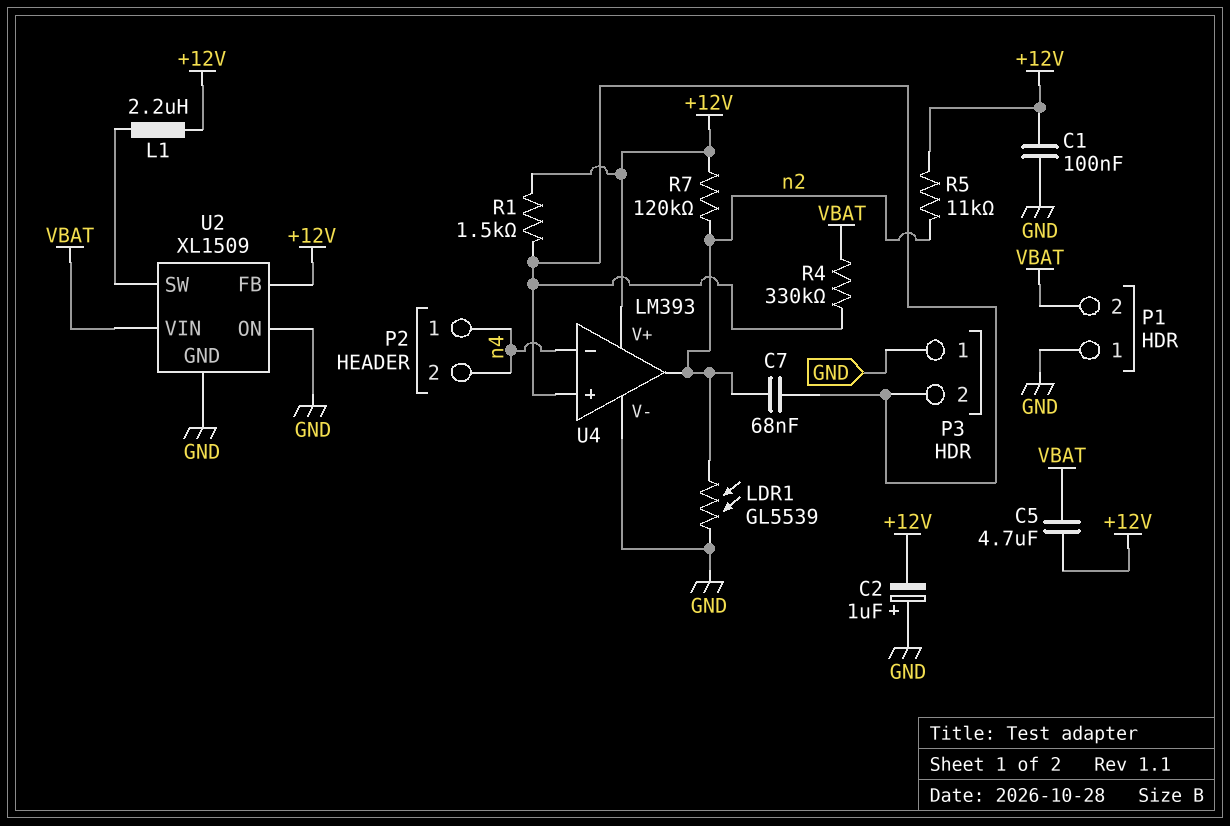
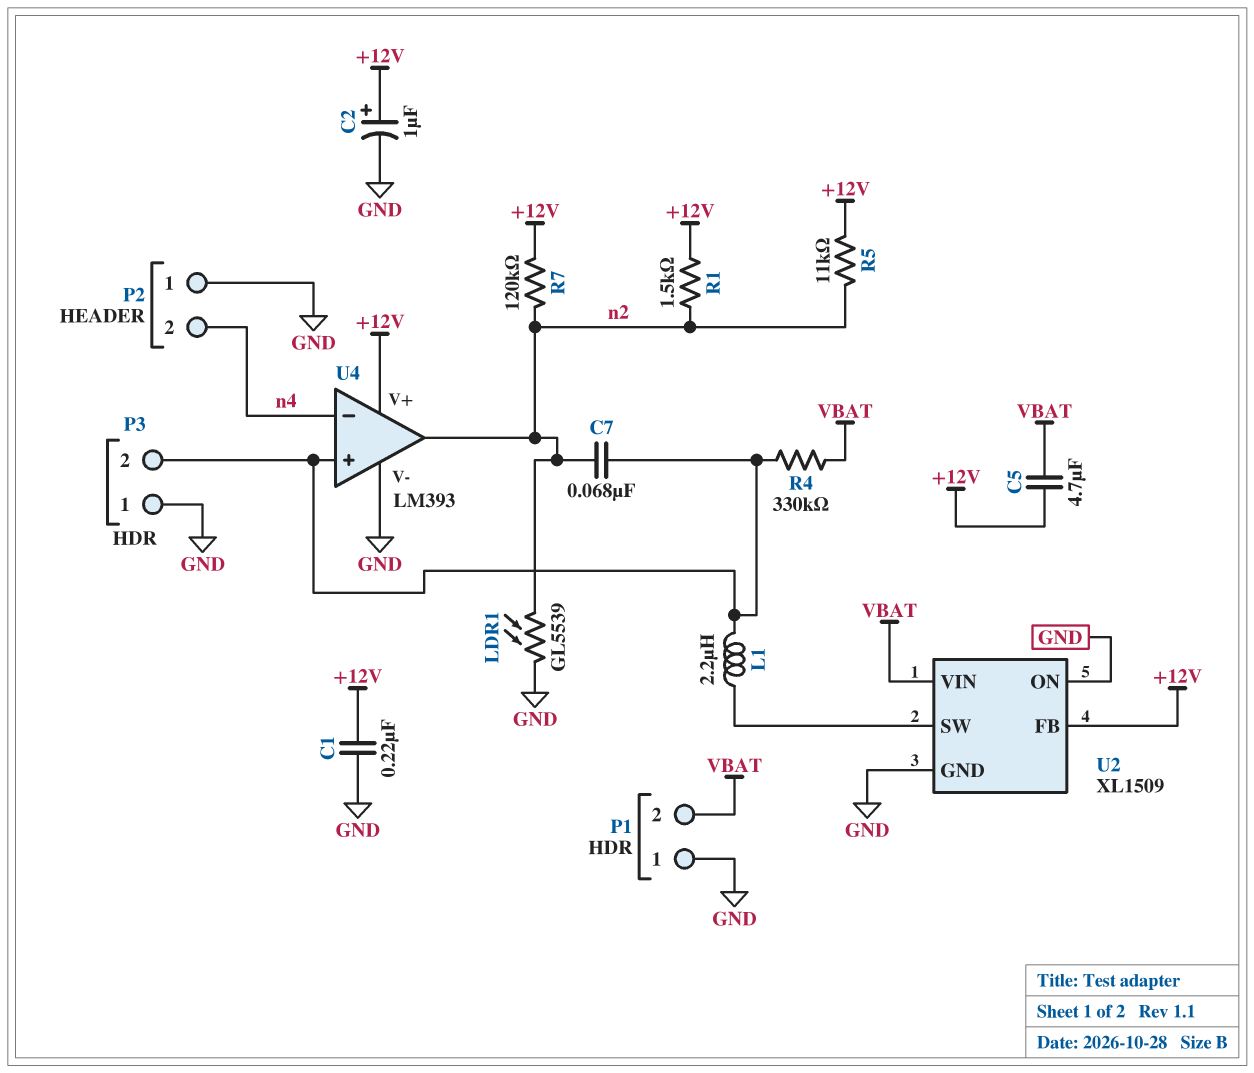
C1: 100nF (+12V, GND) -> 220nF (+12V, GND)
C2: 1uF (plus GND, minus +12V) -> 1uF (plus +12V, minus GND)
L1: 2.2uH (+12V, U2/SW) -> 2.2uH (P3/2, U2/SW)
P2 pin 1: n4 -> GND
R1: 1.5k (+12V, P3/2) -> 1.5k (+12V, n2)

